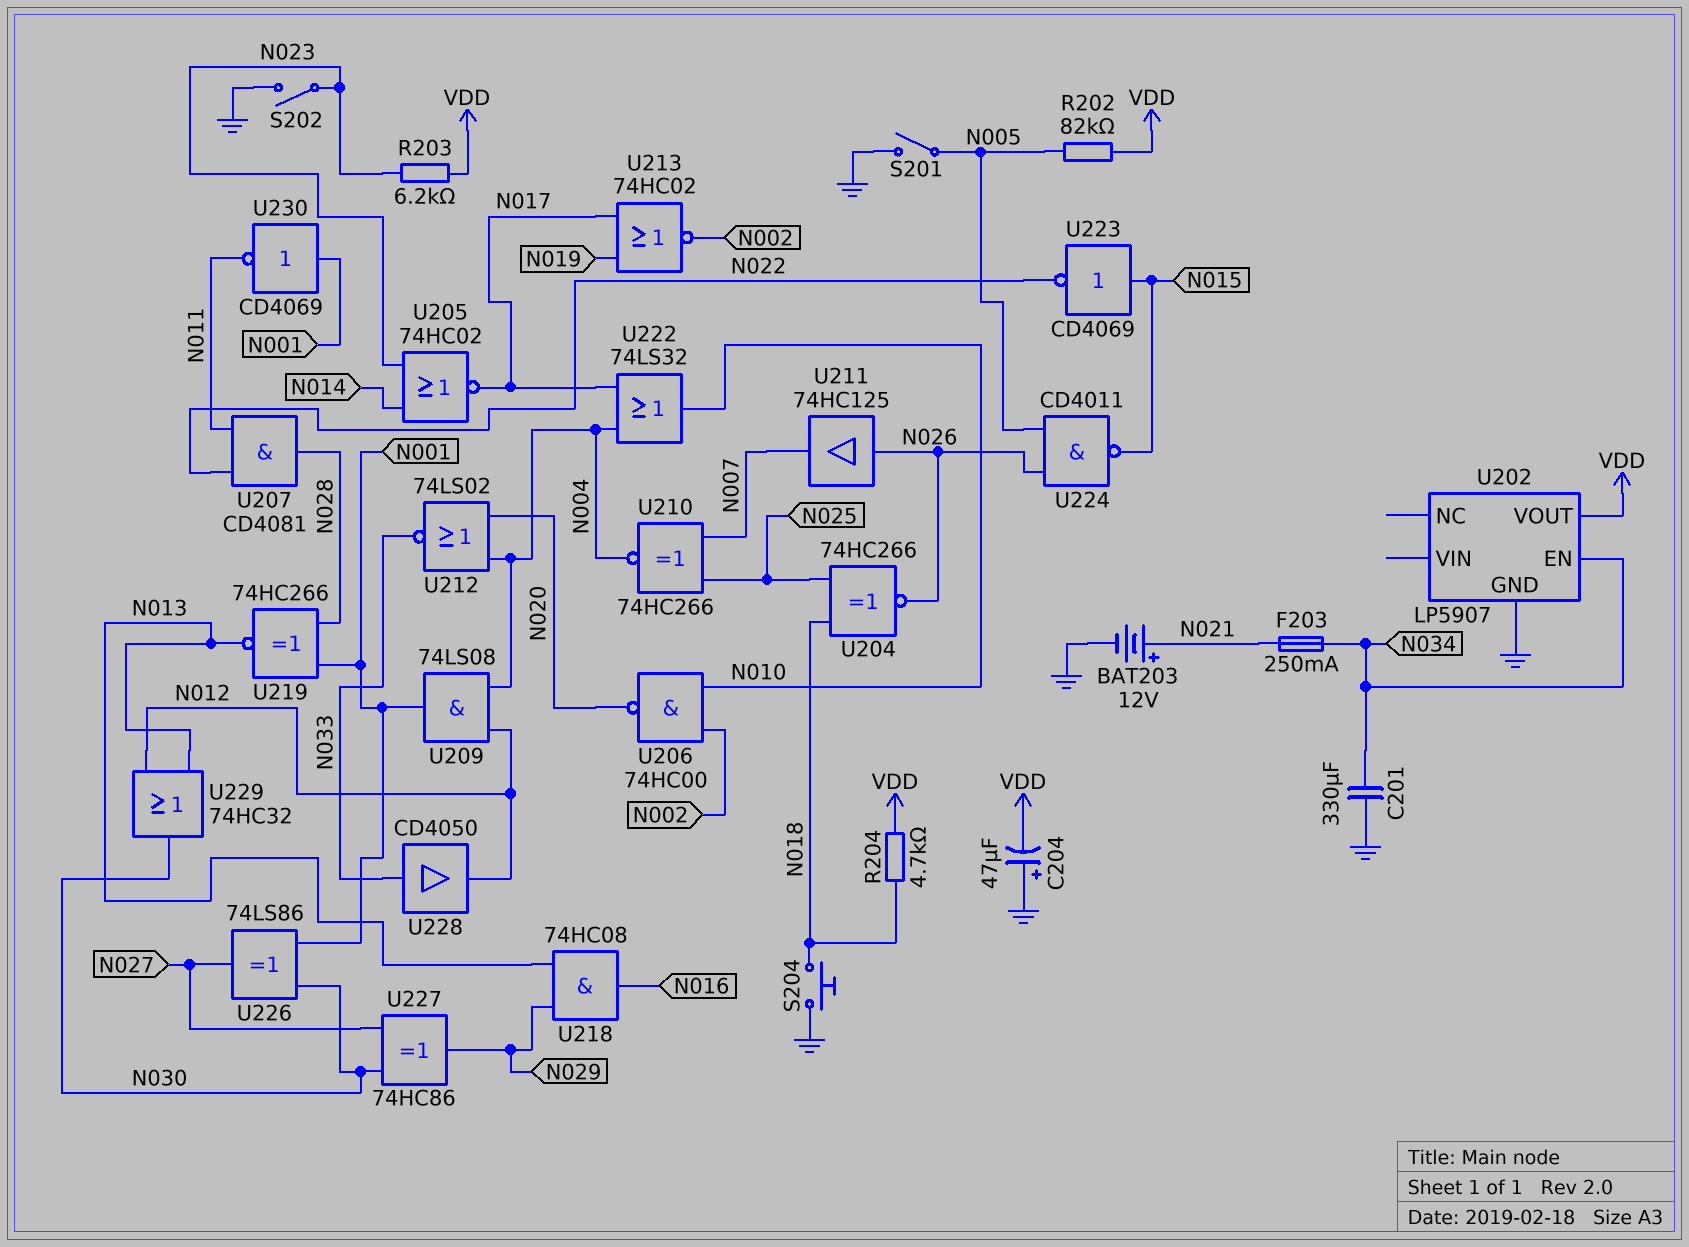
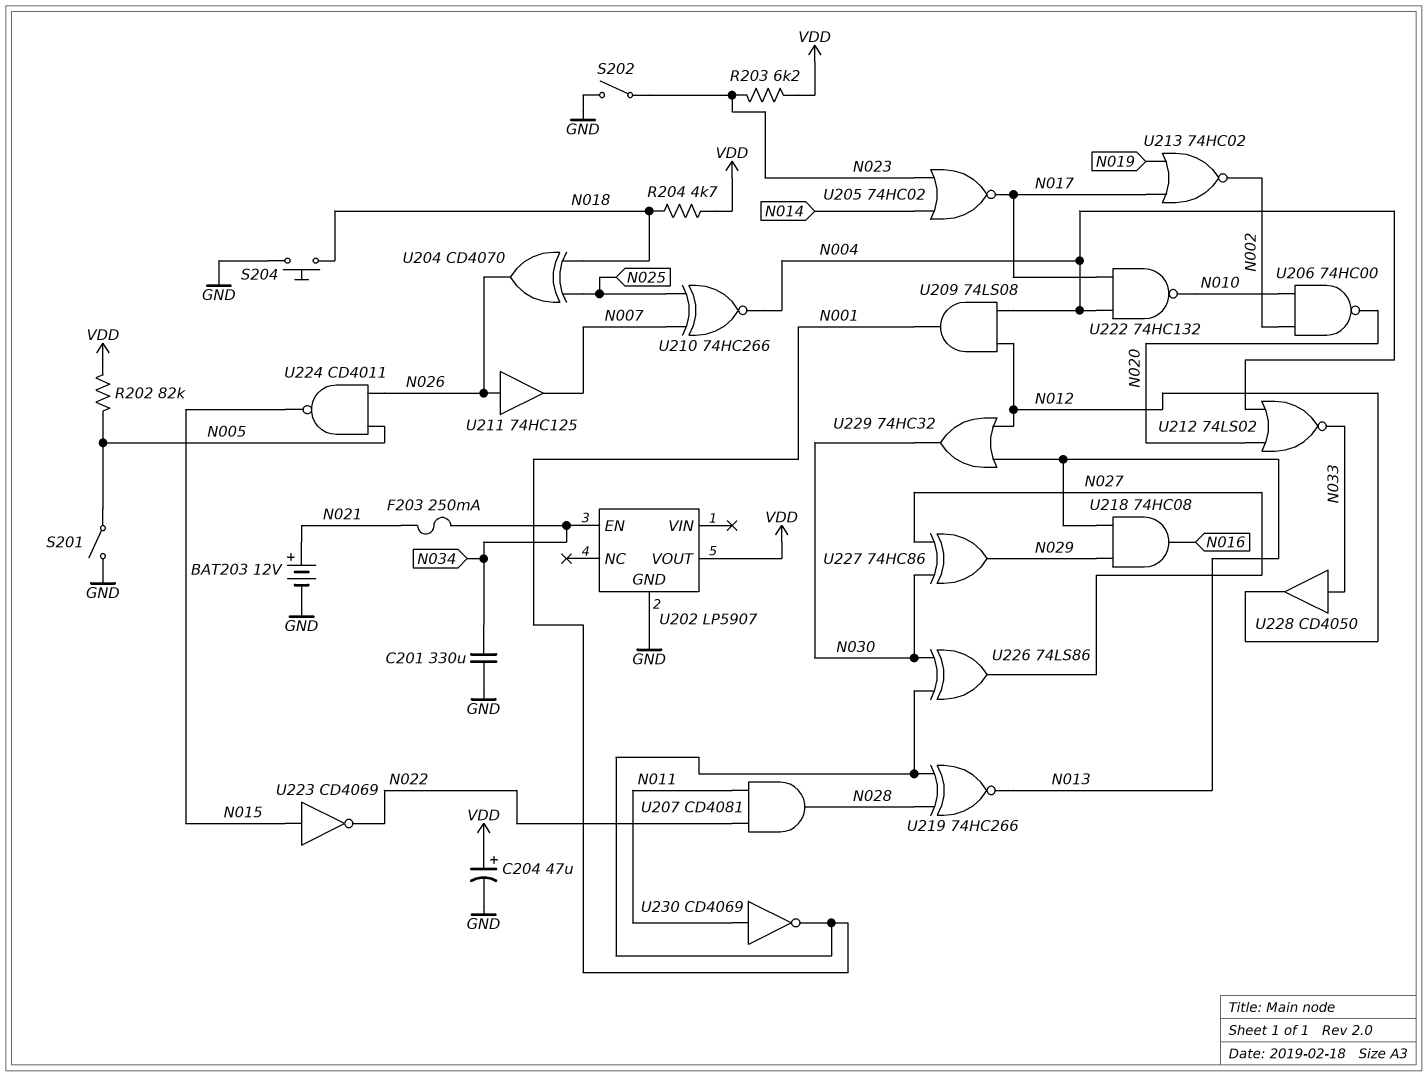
C204: 47uF (plus GND, minus VDD) -> 47uF (plus VDD, minus GND)
U204: XNOR 74HC266 (in N018, in N025, out N026) -> XOR CD4070 (in N018, in N025, out N026)
U222: OR 74LS32 (in N004, in N017, out N010) -> NAND 74HC132 (in N004, in N017, out N010)
U230: NOT CD4069 (in N001, out N011) -> NOT CD4069 (in N011, out N001)

